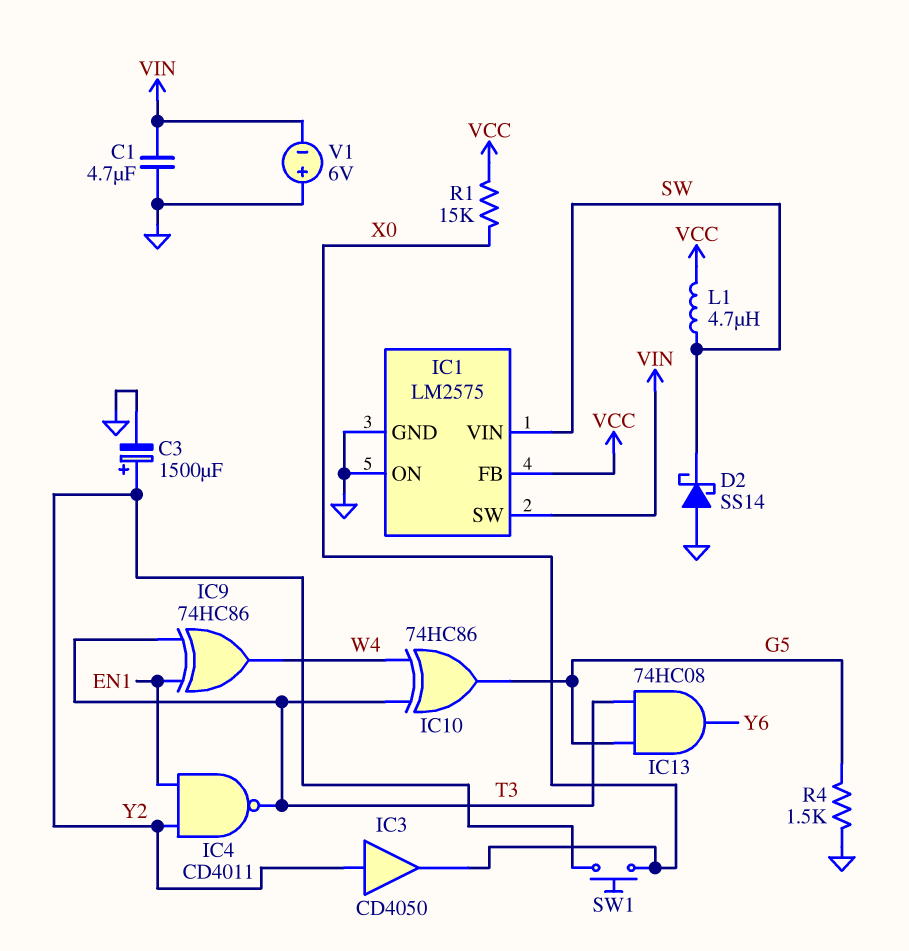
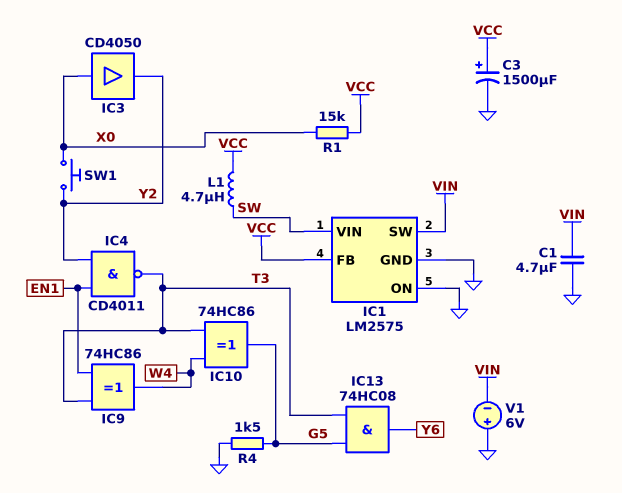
C3: 1500uF (plus Y2, minus GND) -> 1500uF (plus VCC, minus GND)
D2: schottky SS14 (A GND, K SW) -> none
IC3: buffer CD4050 (in Y2, out X0) -> buffer CD4050 (in X0, out Y2)

